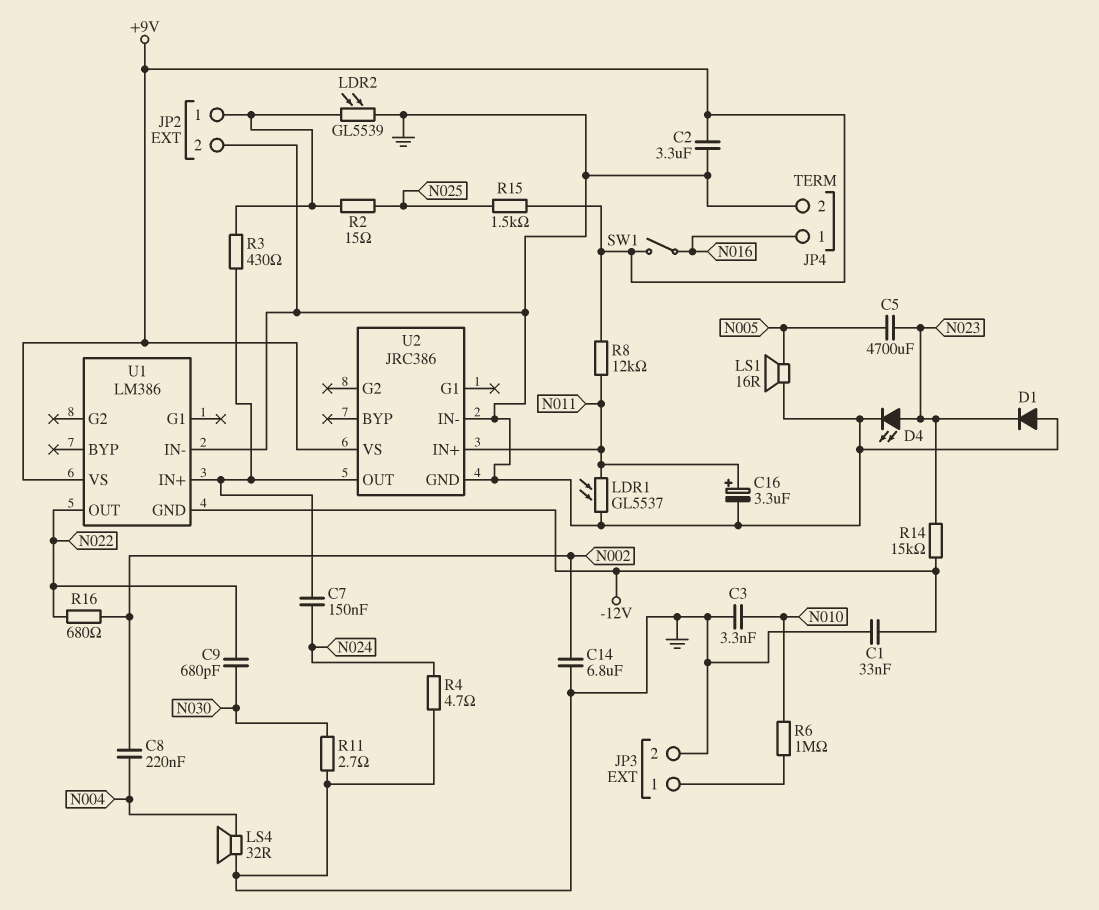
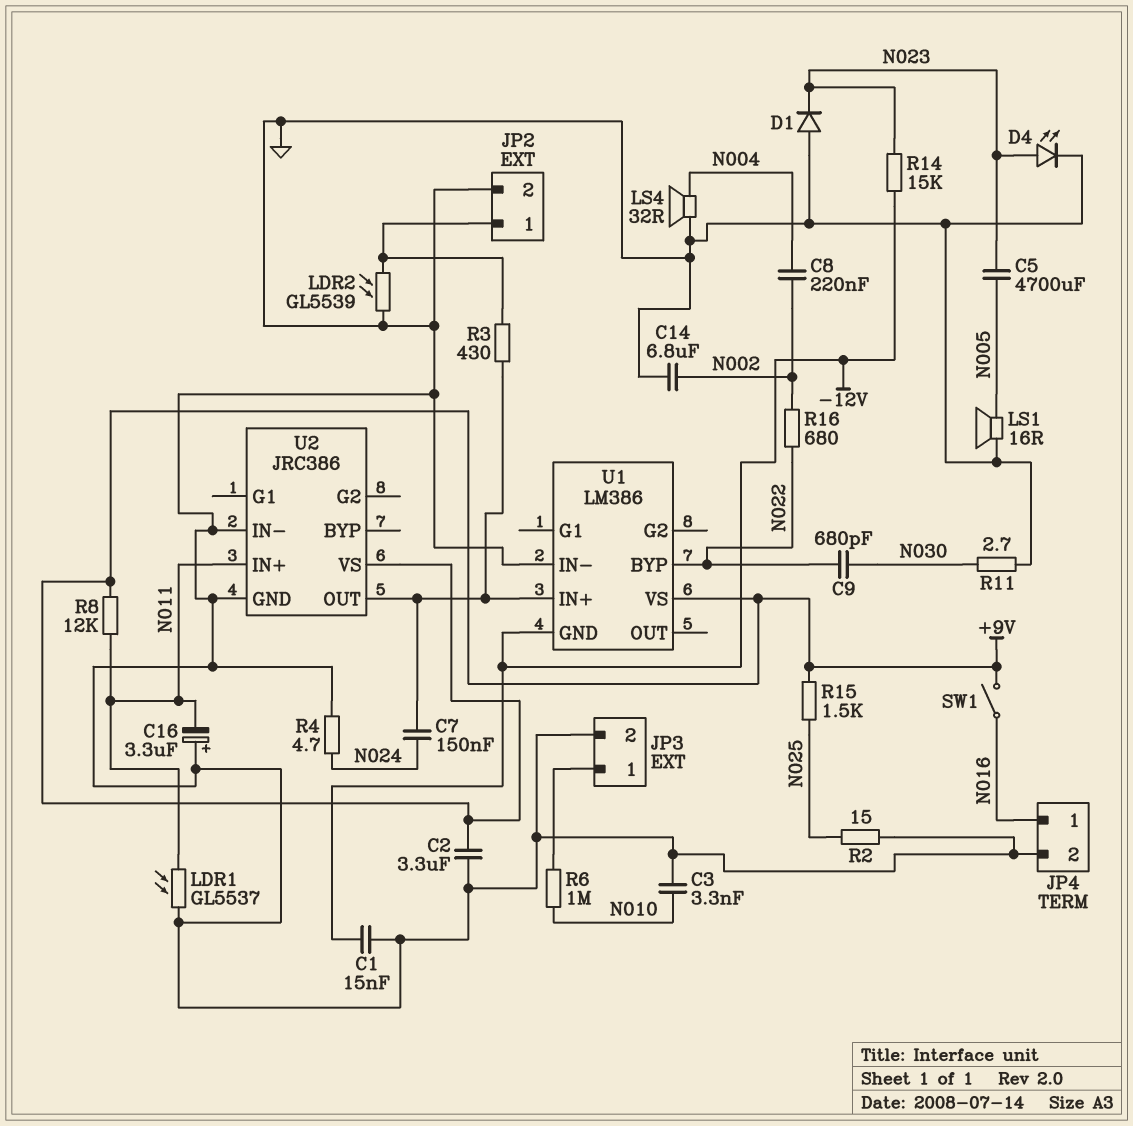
C1: 33nF (-12V, GND) -> 15nF (-12V, GND)
C16: 3.3uF (plus N011, minus GND) -> 3.3uF (plus GND, minus N011)
R2: 15 (JP2/1, N025) -> 15 (GND, N025)
U1 pin BYP: none -> N022
U1 pin OUT: N022 -> none

